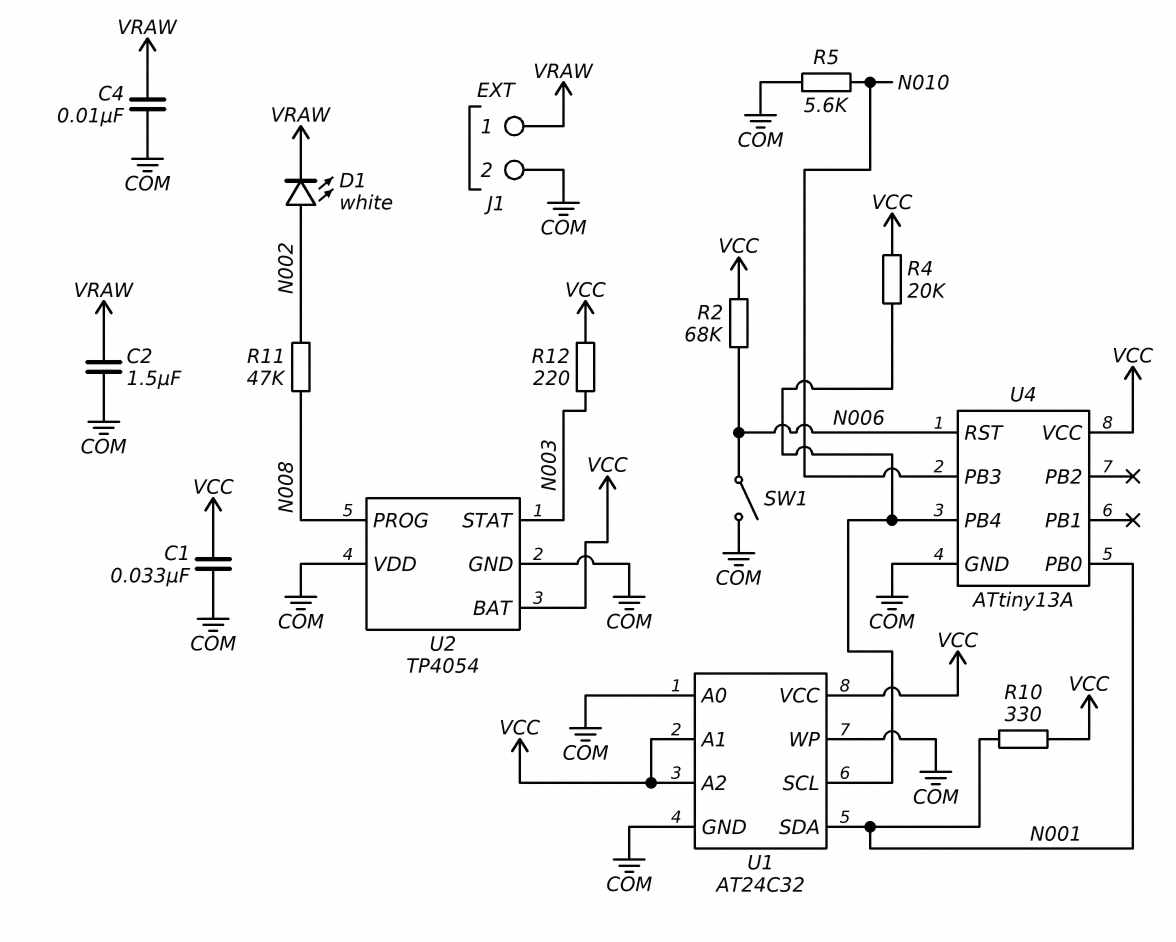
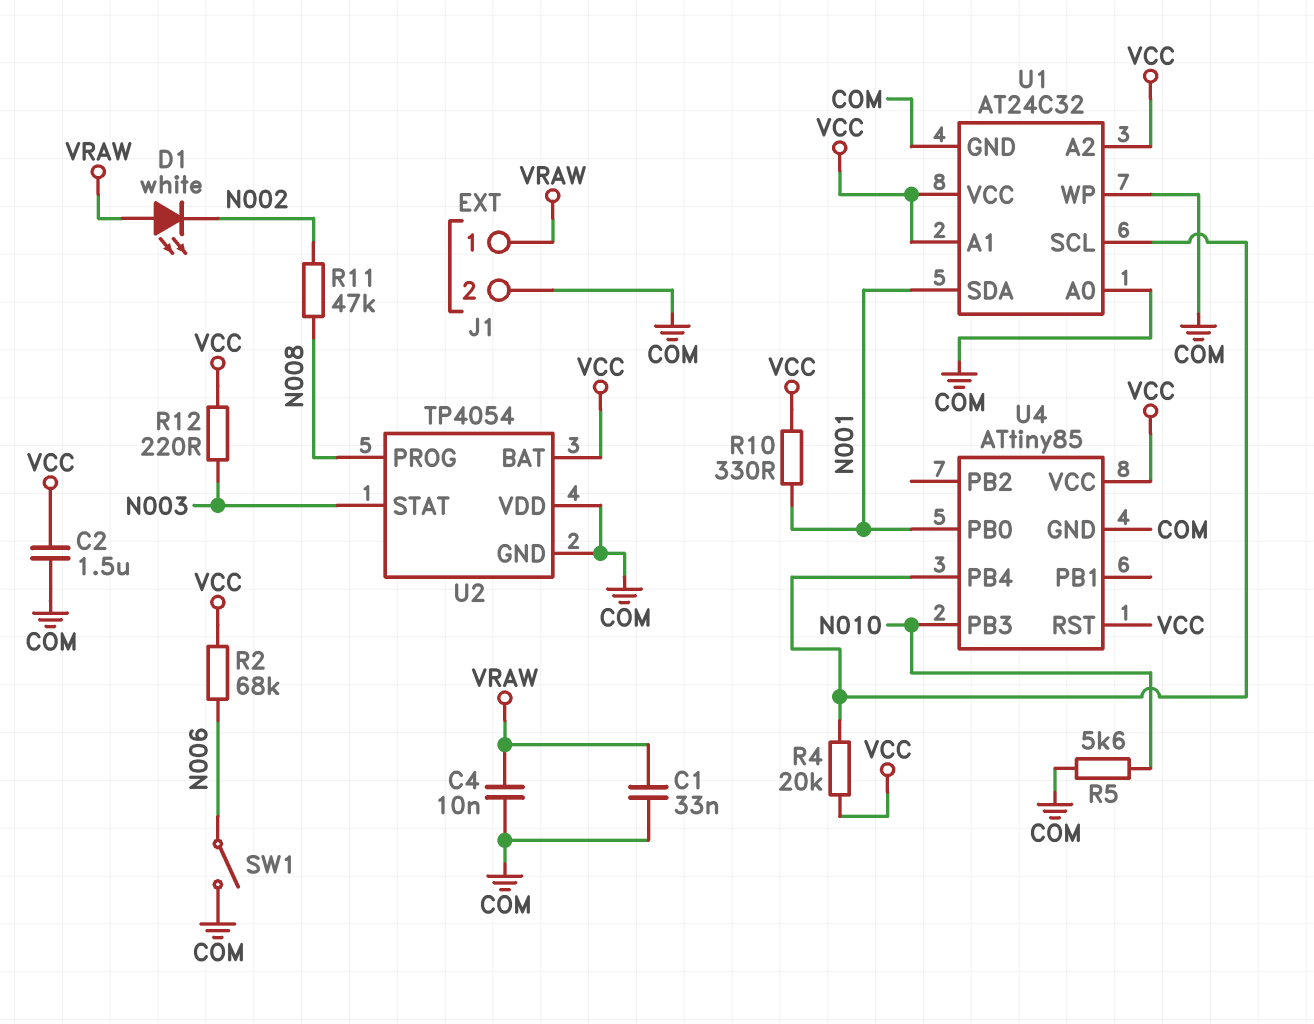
C1: 33nF (COM, VCC) -> 33nF (COM, VRAW)
C2: 1.5uF (COM, VRAW) -> 1.5uF (COM, VCC)
D1: LED white (A N002, K VRAW) -> LED white (A VRAW, K N002)
U4: ATtiny13A -> ATtiny85
U4 pin RST: N006 -> VCC

